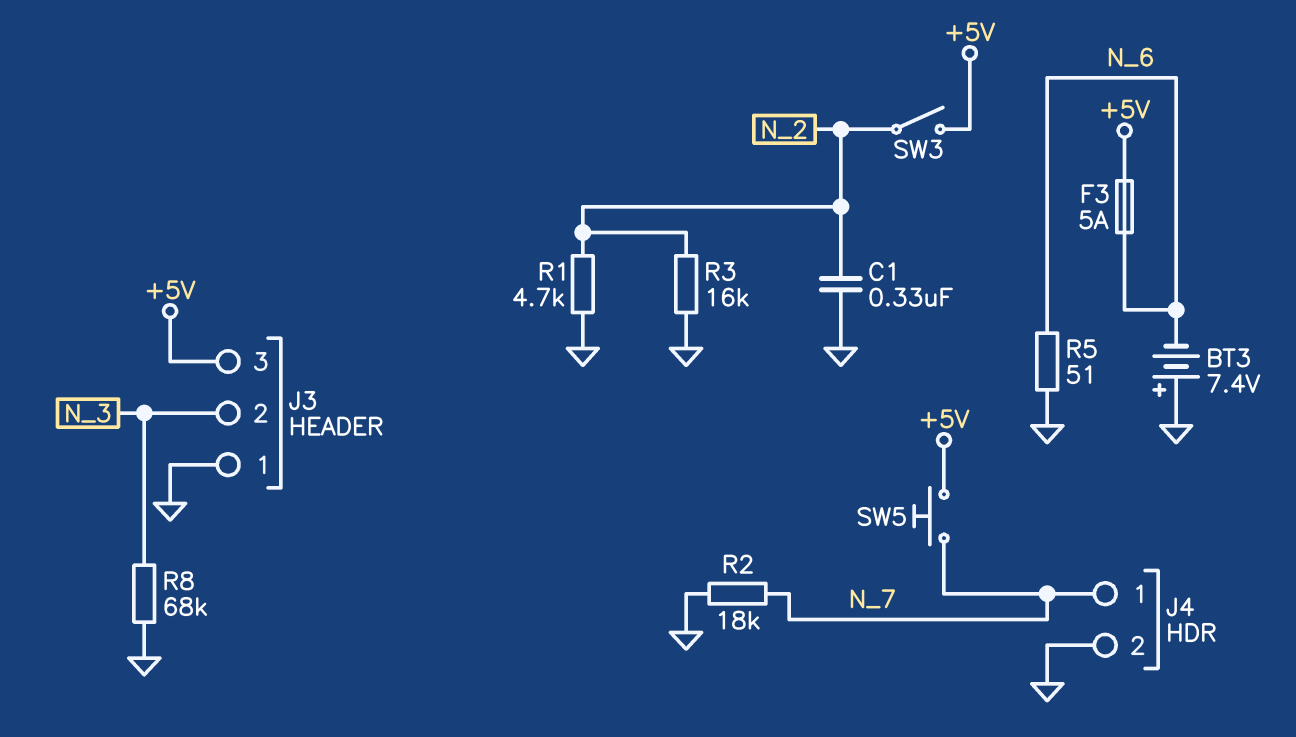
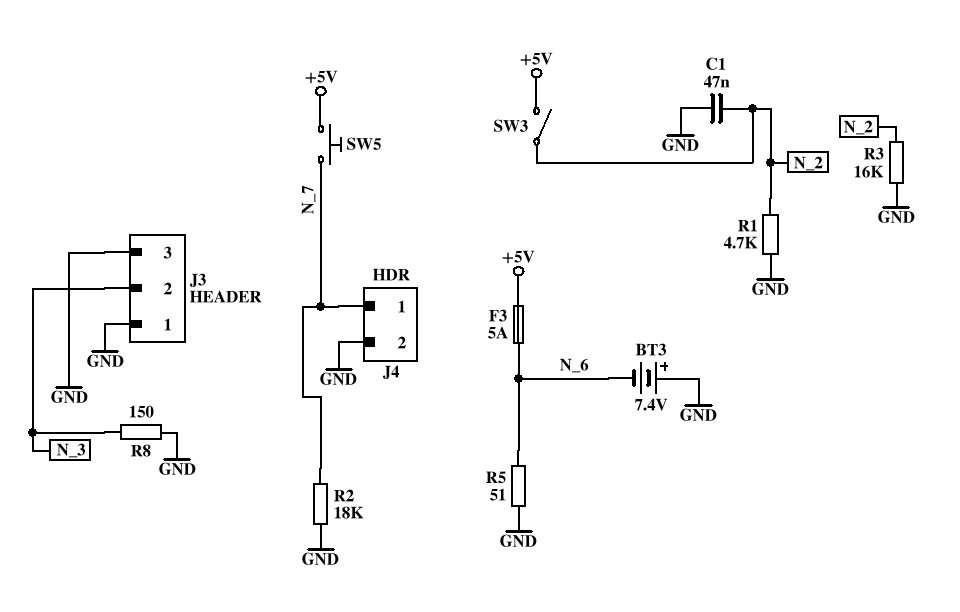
C1: 330nF (GND, N_2) -> 47nF (GND, N_2)
J3 pin 3: +5V -> GND
R8: 68k (GND, N_3) -> 150 (GND, N_3)

